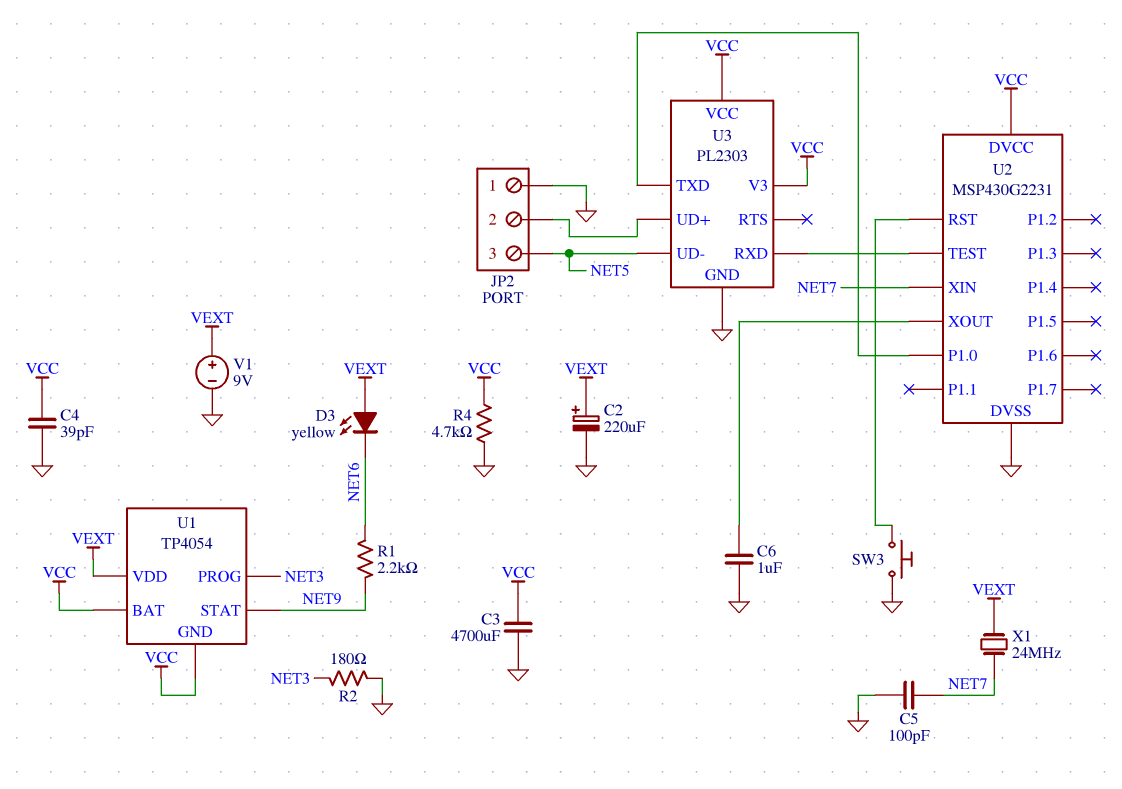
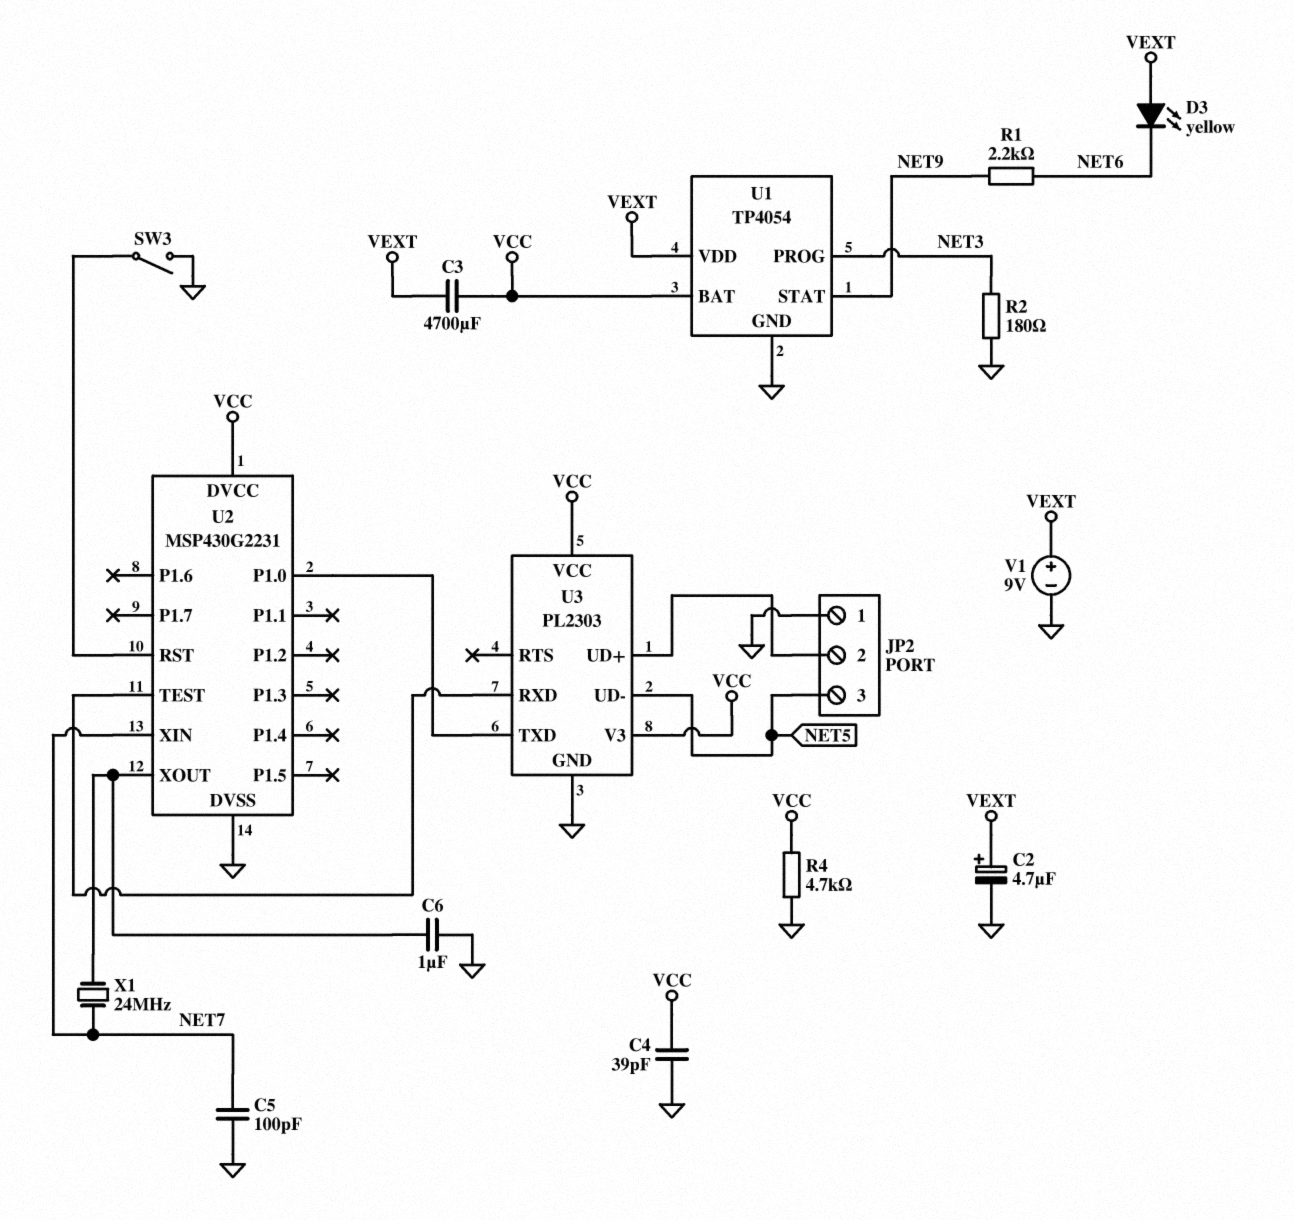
C2: 220uF (plus VEXT, minus GND) -> 4.7uF (plus VEXT, minus GND)
C3: 4700uF (GND, VCC) -> 4700uF (VCC, VEXT)
SW3: button (GND, U2/RST) -> switch (GND, U2/RST)
U1 pin GND: VCC -> GND
X1: 24MHz (NET7, VEXT) -> 24MHz (NET7, U2/XOUT)

